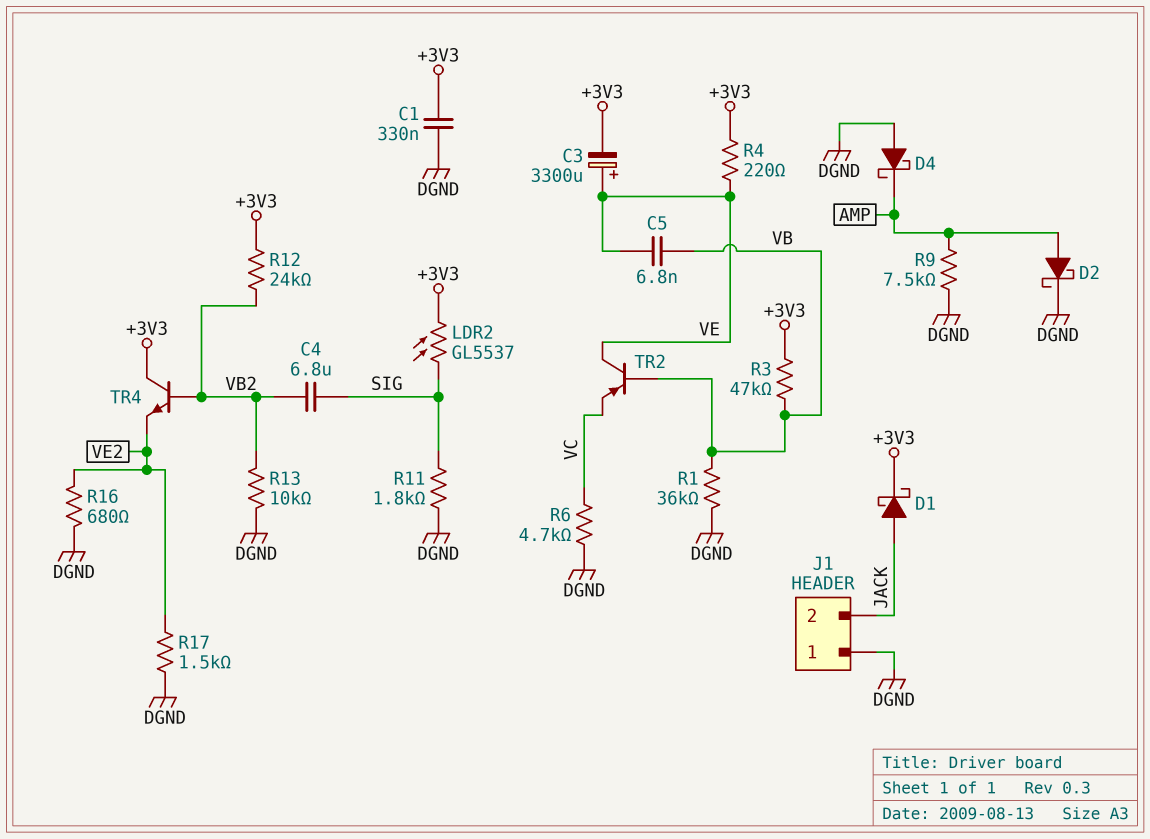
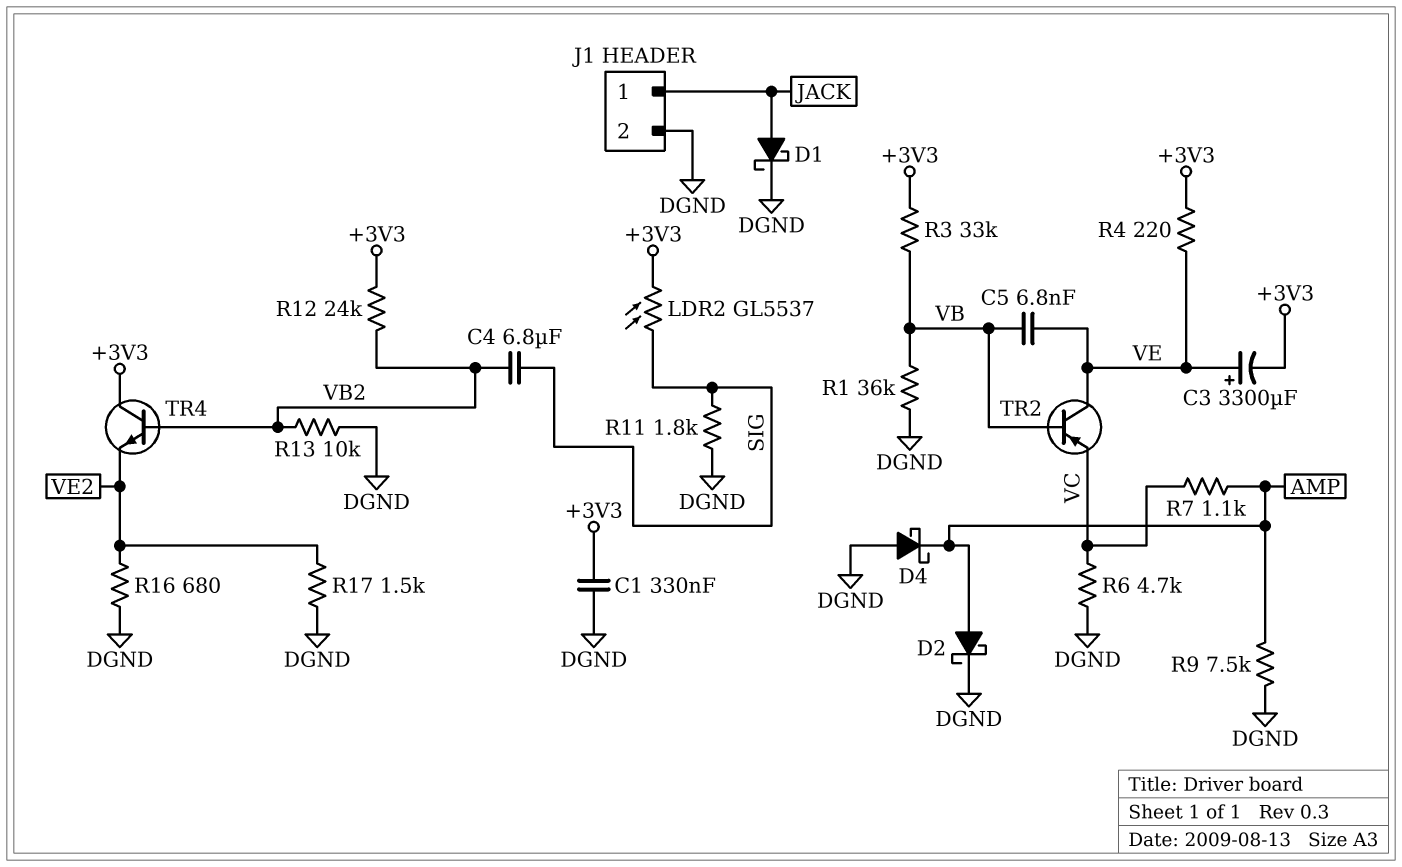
D1: schottky (A JACK, K +3V3) -> schottky (A JACK, K DGND)
J1 pin 1: DGND -> JACK
J1 pin 2: JACK -> DGND
R3: 47k (+3V3, VB) -> 33k (+3V3, VB)
R7: none -> 1.1k (AMP, VC)

